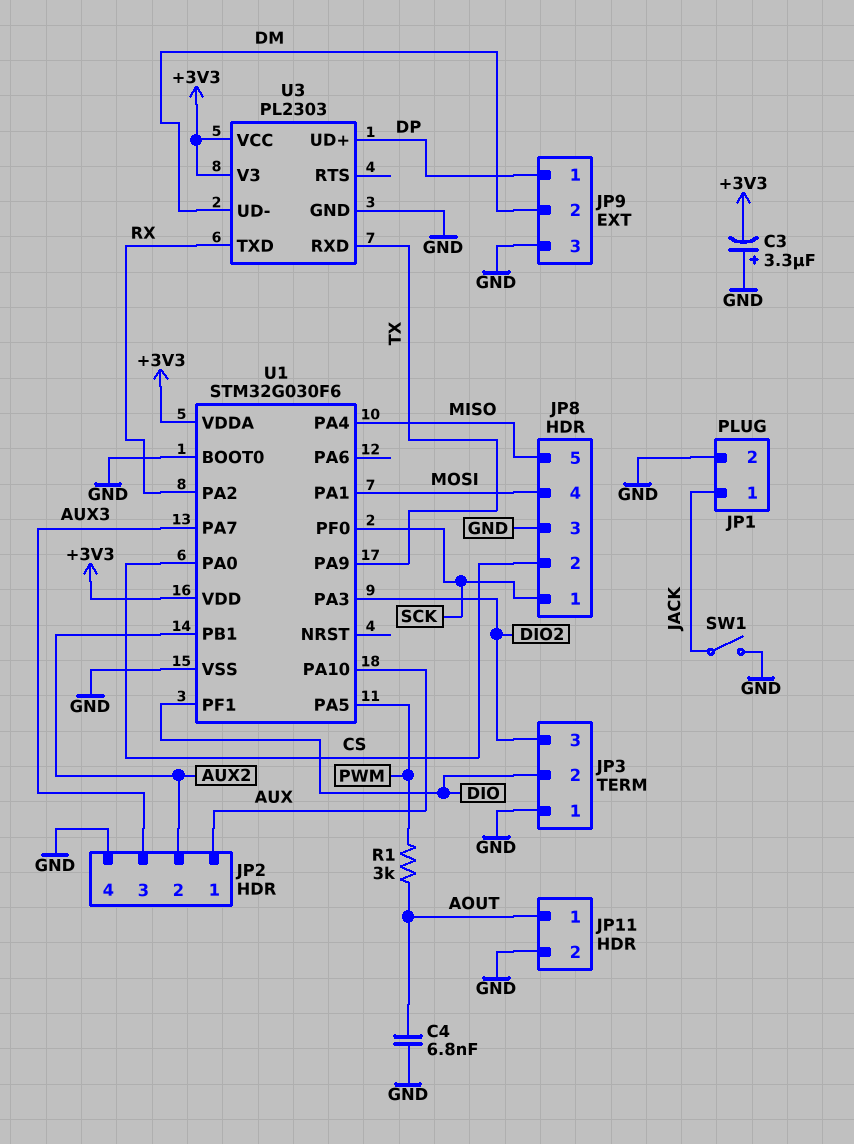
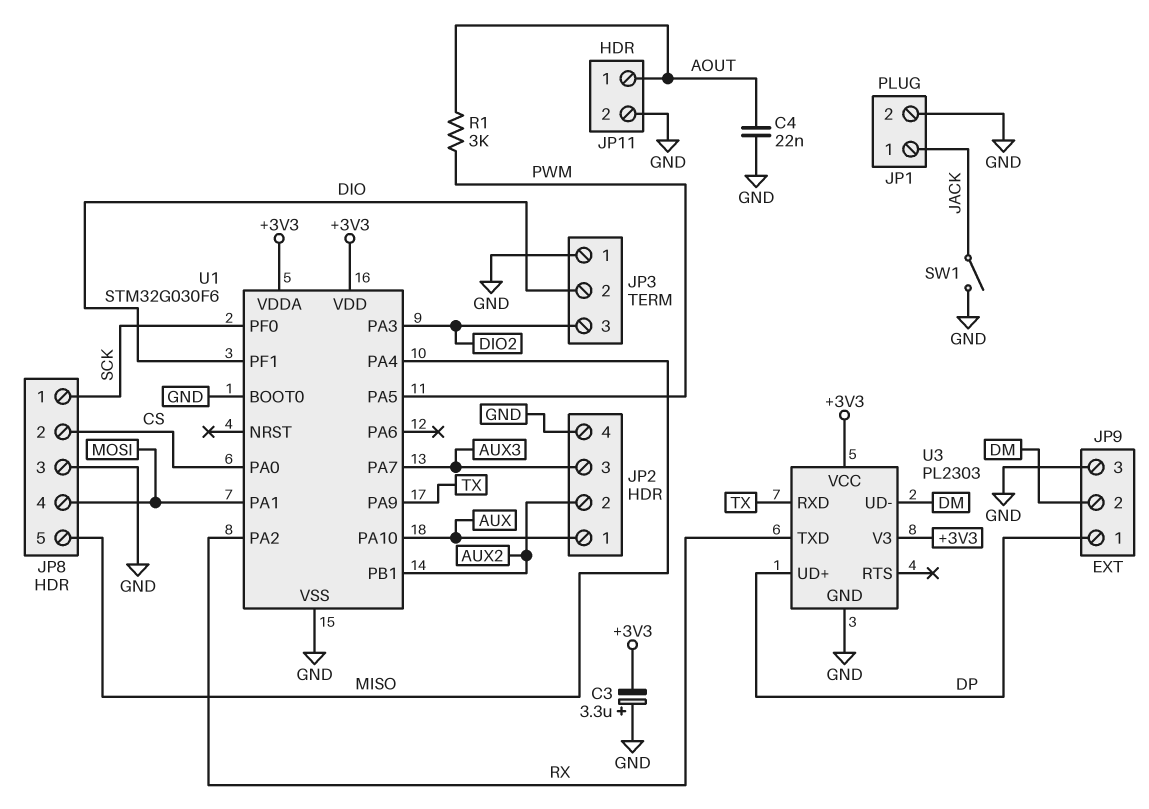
C4: 6.8nF (AOUT, GND) -> 22nF (AOUT, GND)

